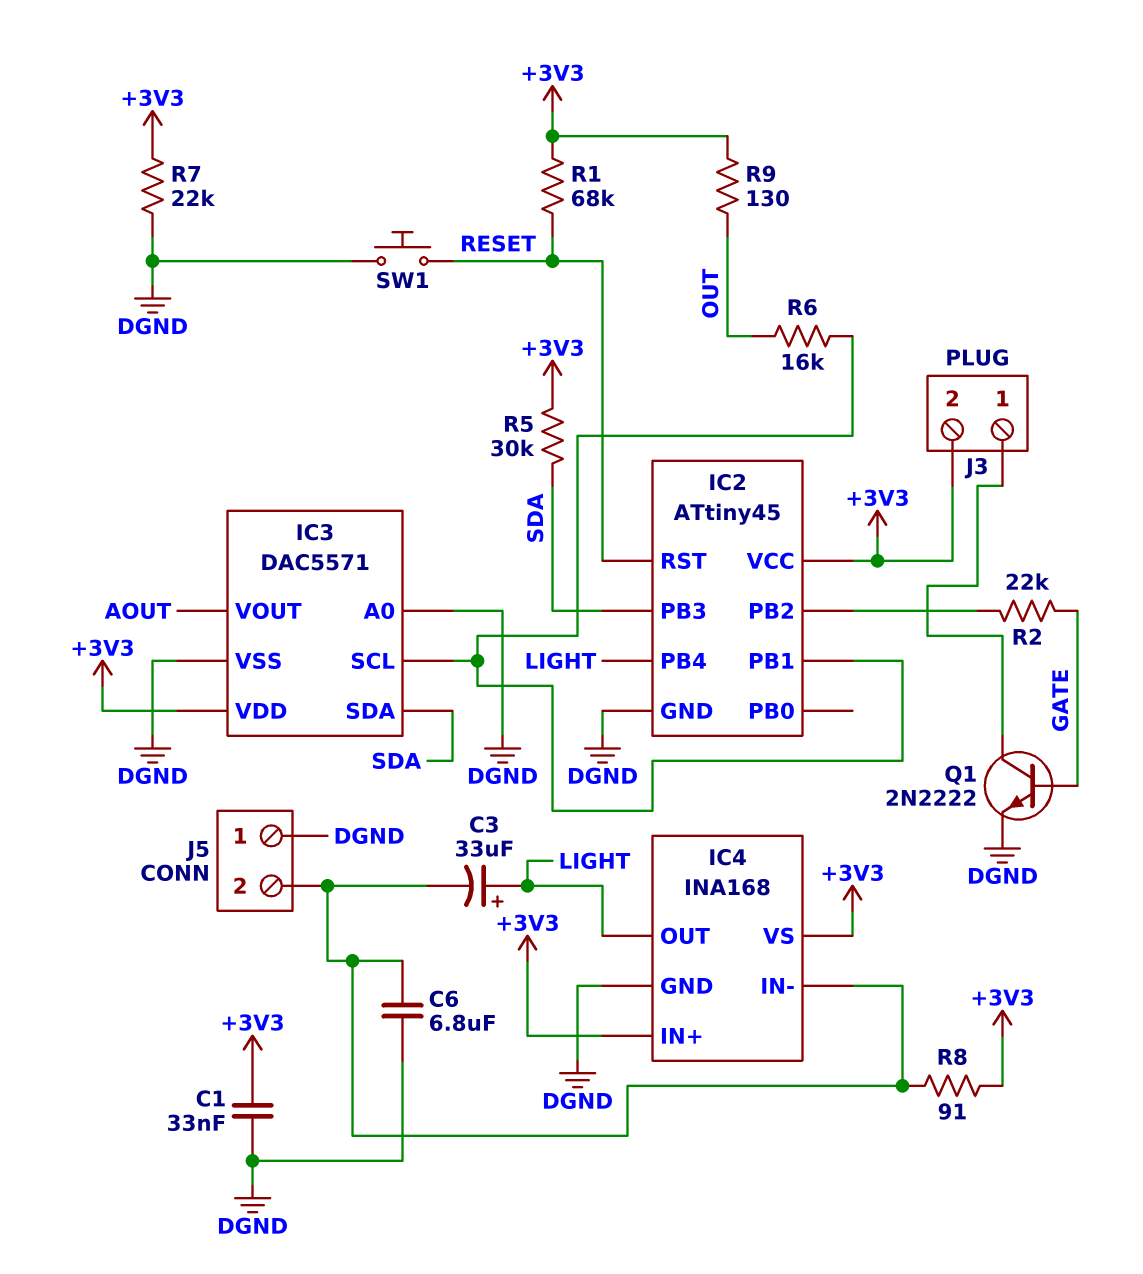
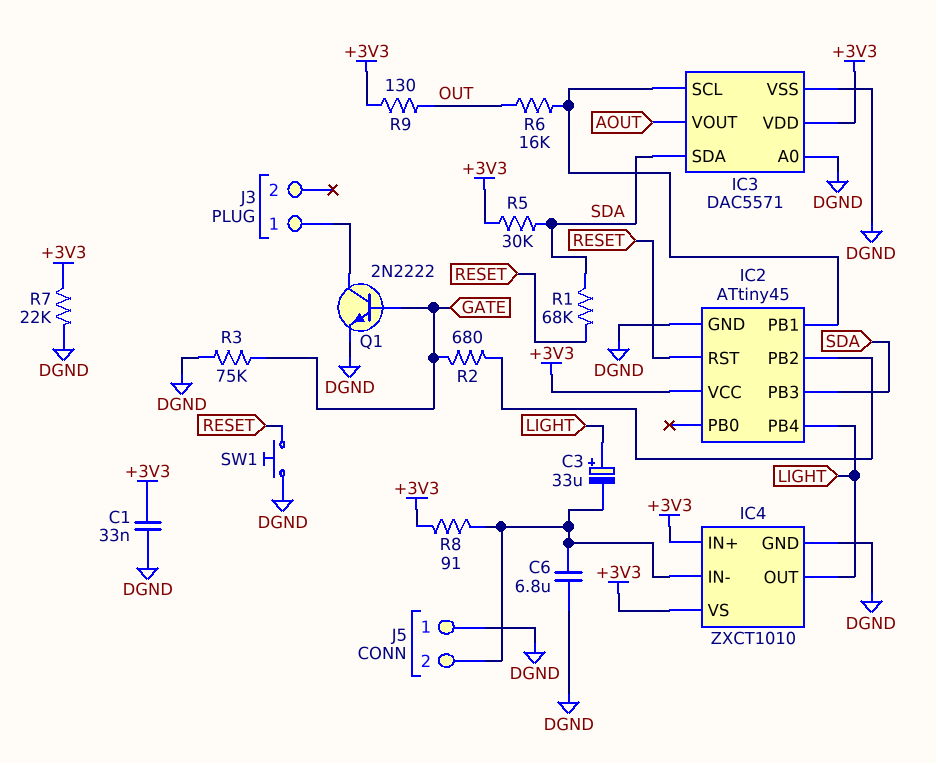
IC4: INA168 -> ZXCT1010
J3 pin 2: +3V3 -> none
R1: 68k (+3V3, RESET) -> 68k (RESET, SDA)
R2: 22k (GATE, IC2/PB2) -> 680 (GATE, IC2/PB2)
R3: none -> 75k (DGND, GATE)

